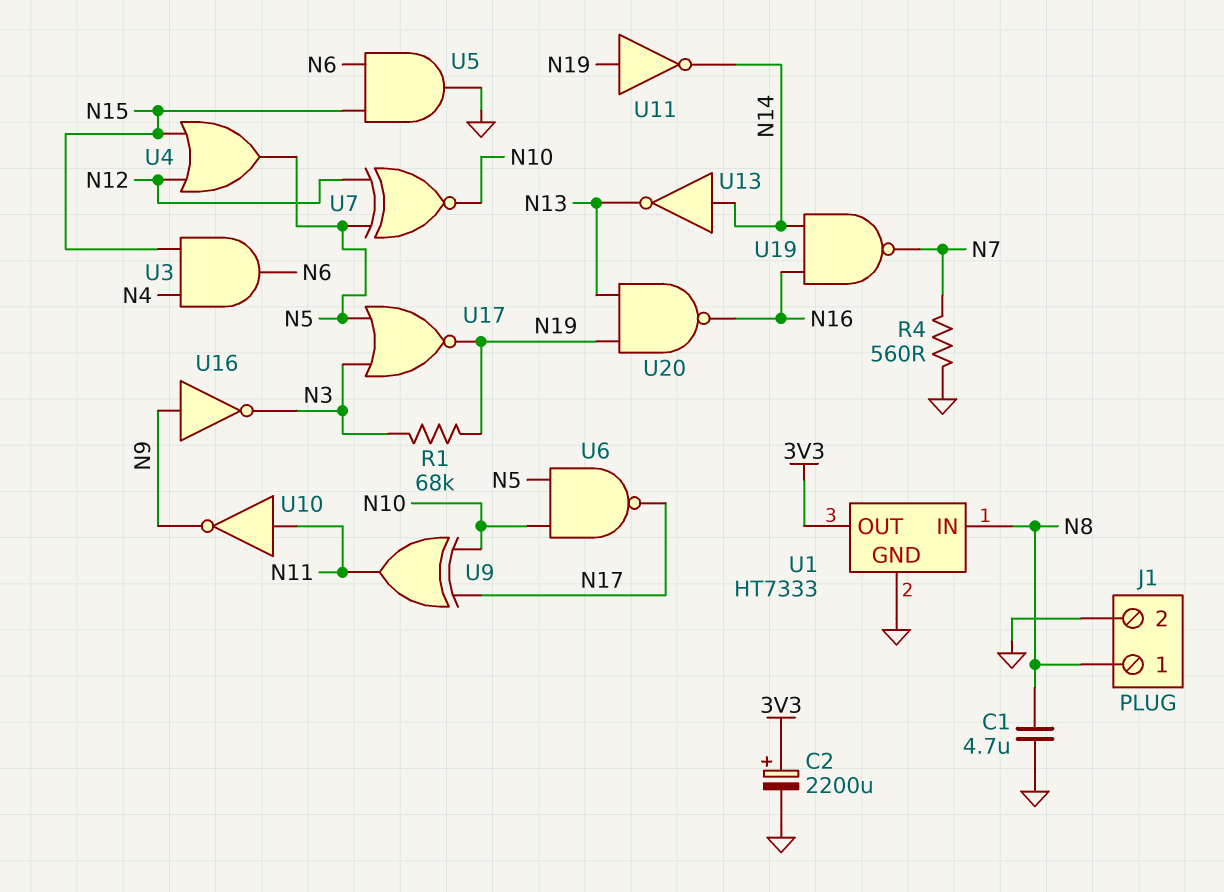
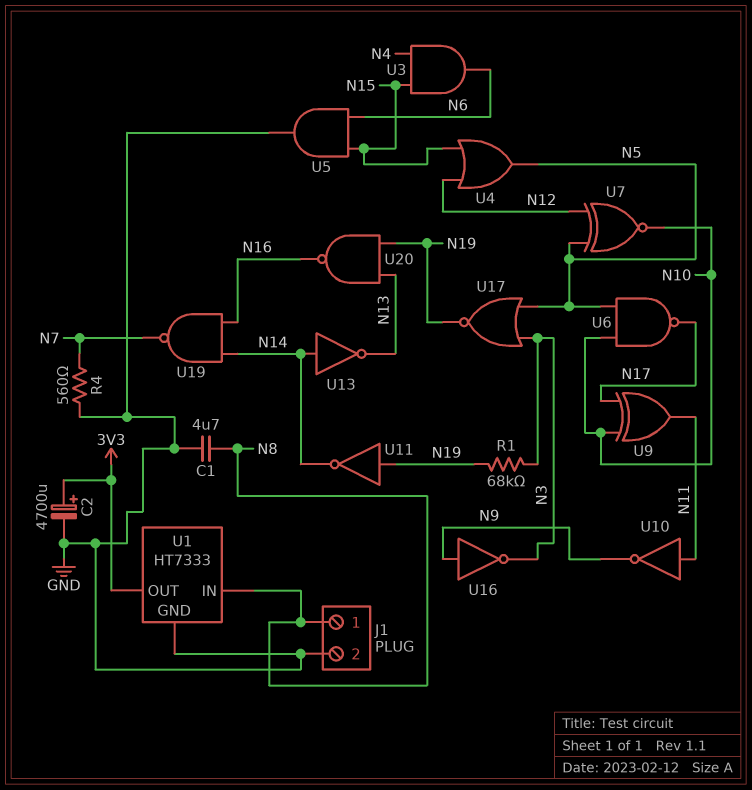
C2: 2200uF (plus 3V3, minus GND) -> 4700uF (plus 3V3, minus GND)

